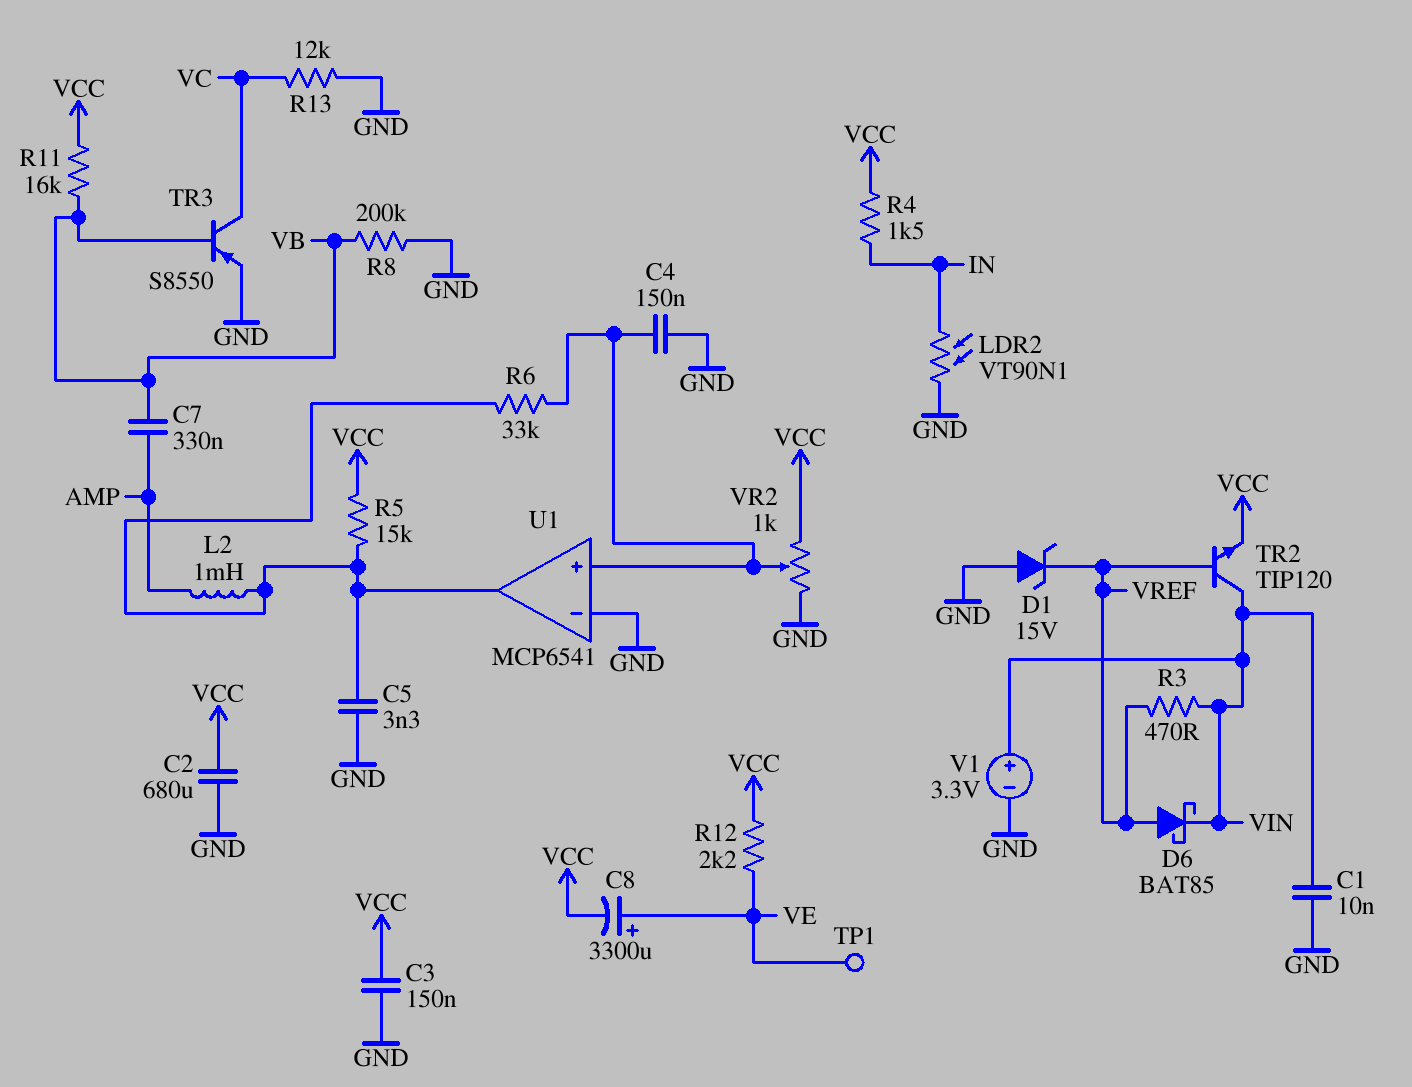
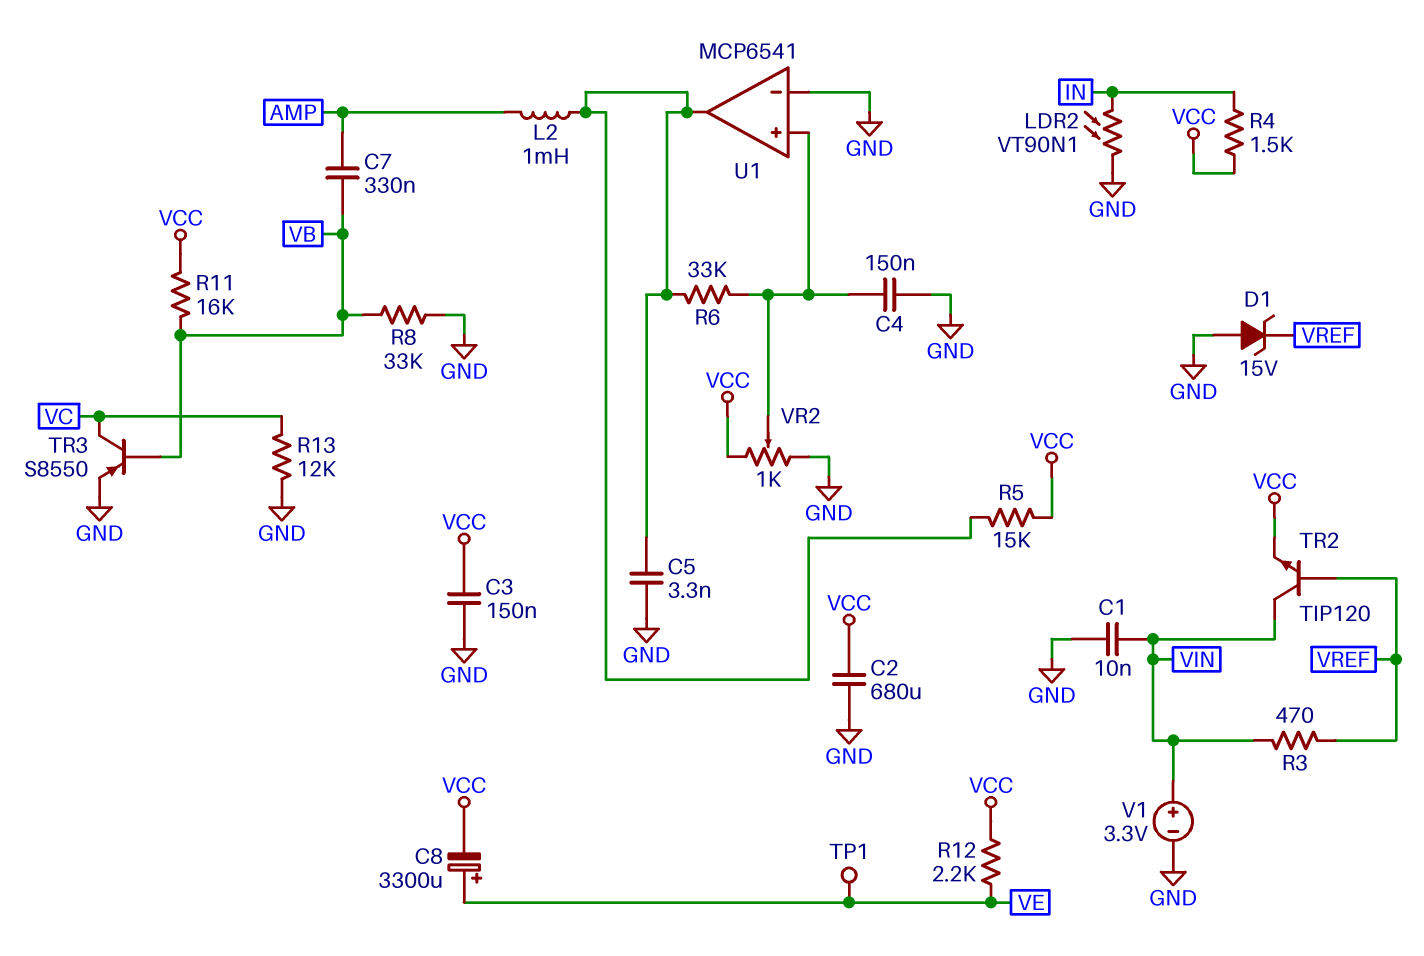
D6: schottky BAT85 (A VREF, K VIN) -> none
R8: 200k (GND, VB) -> 33k (GND, VB)

